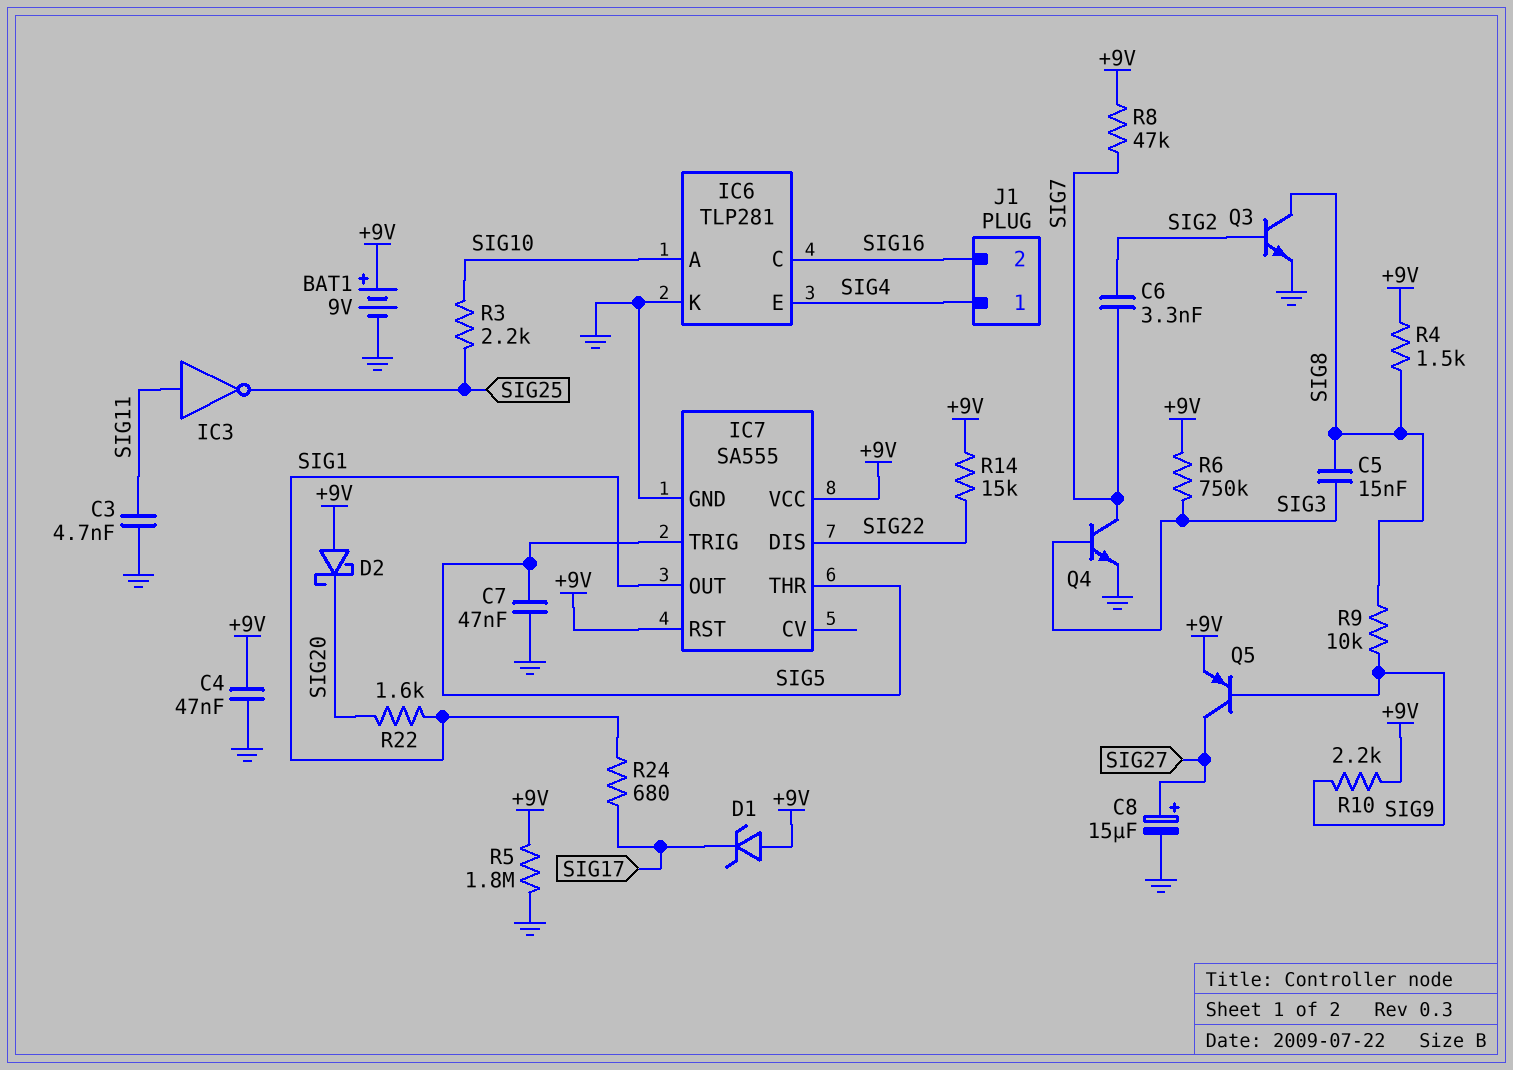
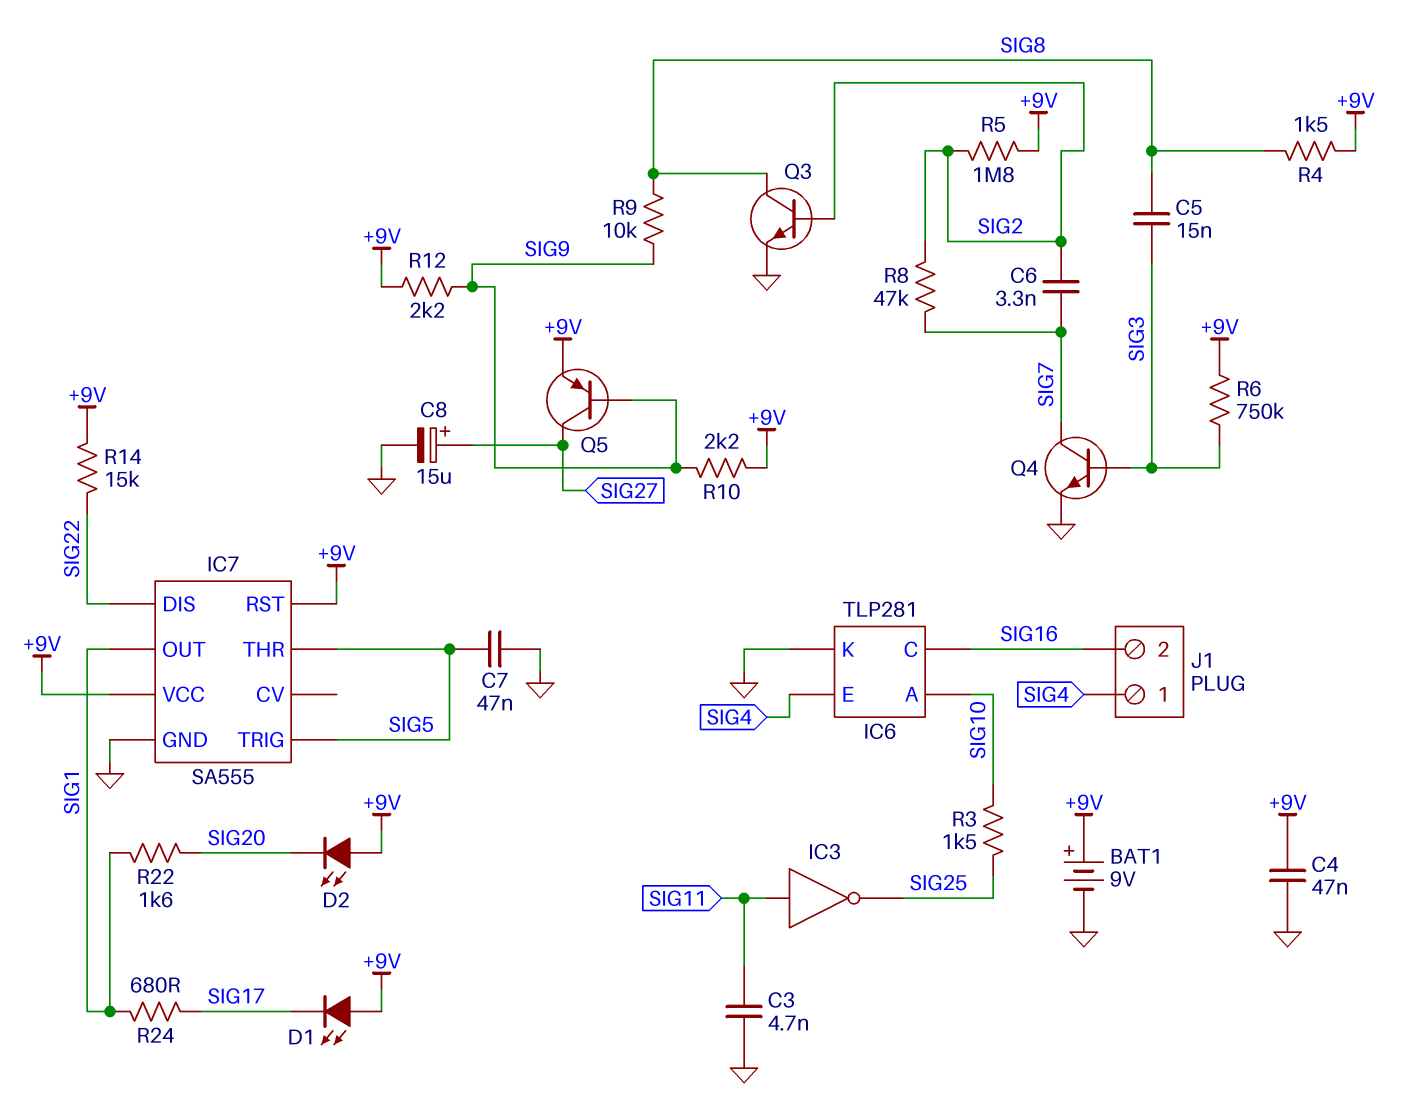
D1: zener (A +9V, K SIG17) -> LED (A +9V, K SIG17)
D2: schottky (A +9V, K SIG20) -> LED (A +9V, K SIG20)
R3: 2.2k (SIG10, SIG25) -> 1.5k (SIG10, SIG25)
R5: 1.8M (+9V, GND) -> 1.8M (+9V, SIG2)
R8: 47k (+9V, SIG7) -> 47k (SIG2, SIG7)
R12: none -> 2.2k (+9V, SIG9)

